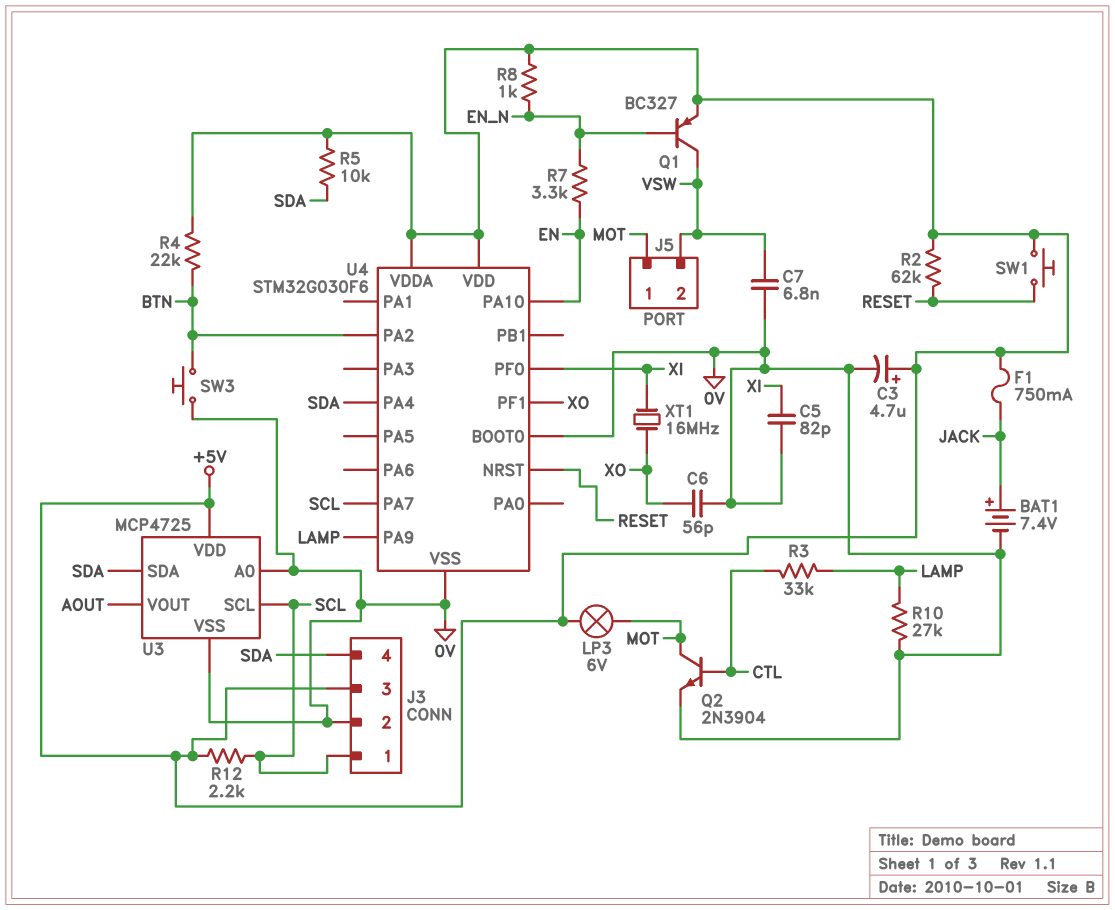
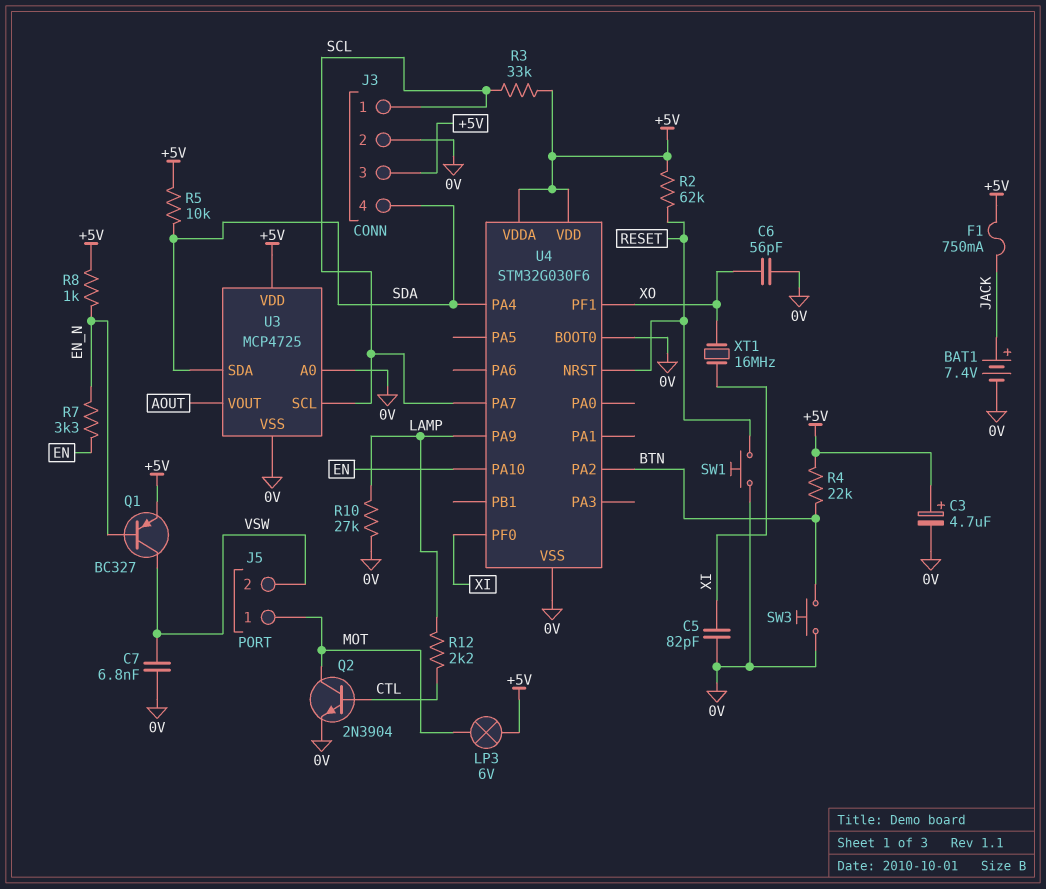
R3: 33k (CTL, LAMP) -> 33k (+5V, SCL)
R12: 2.2k (+5V, SCL) -> 2.2k (CTL, LAMP)
SW1: button (+5V, RESET) -> button (0V, RESET)

